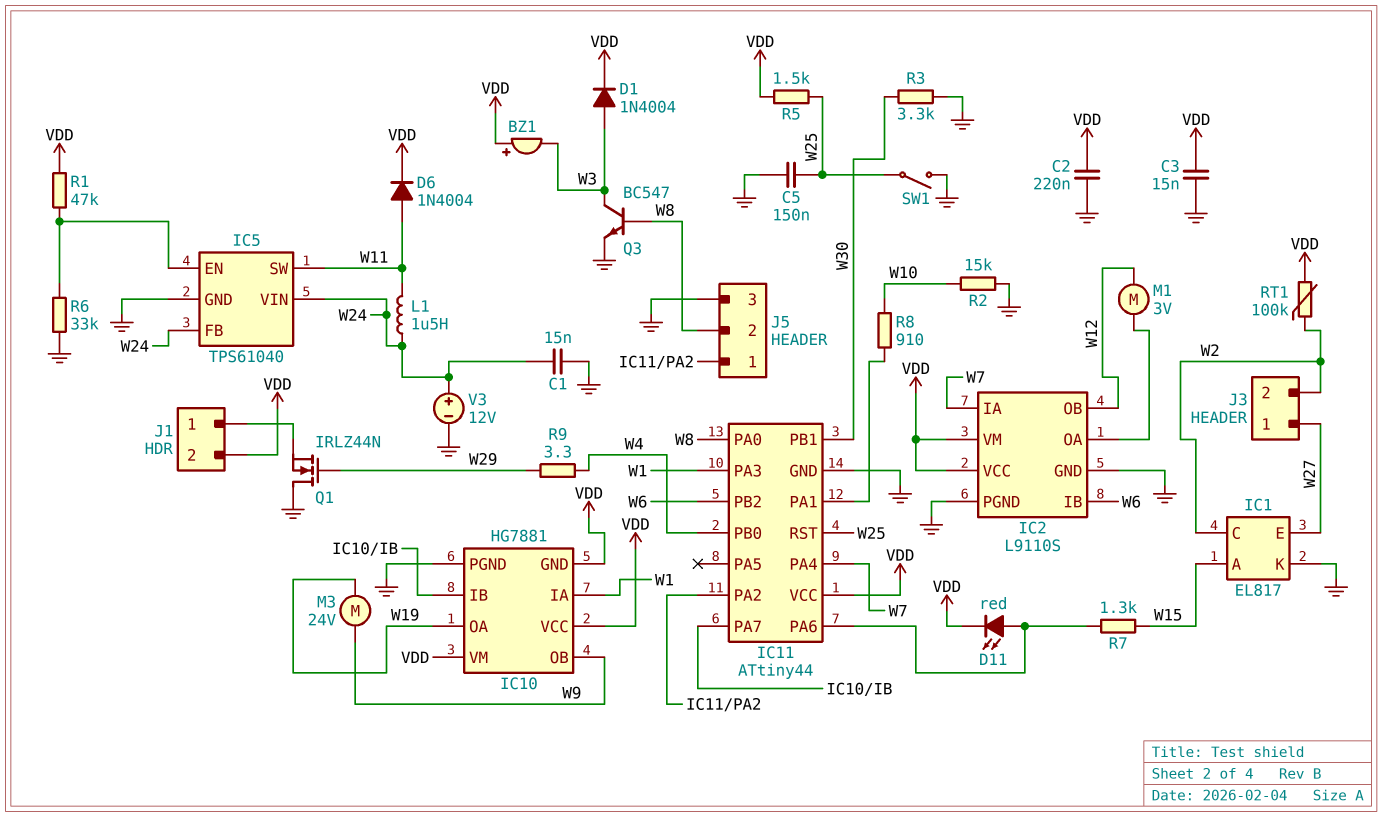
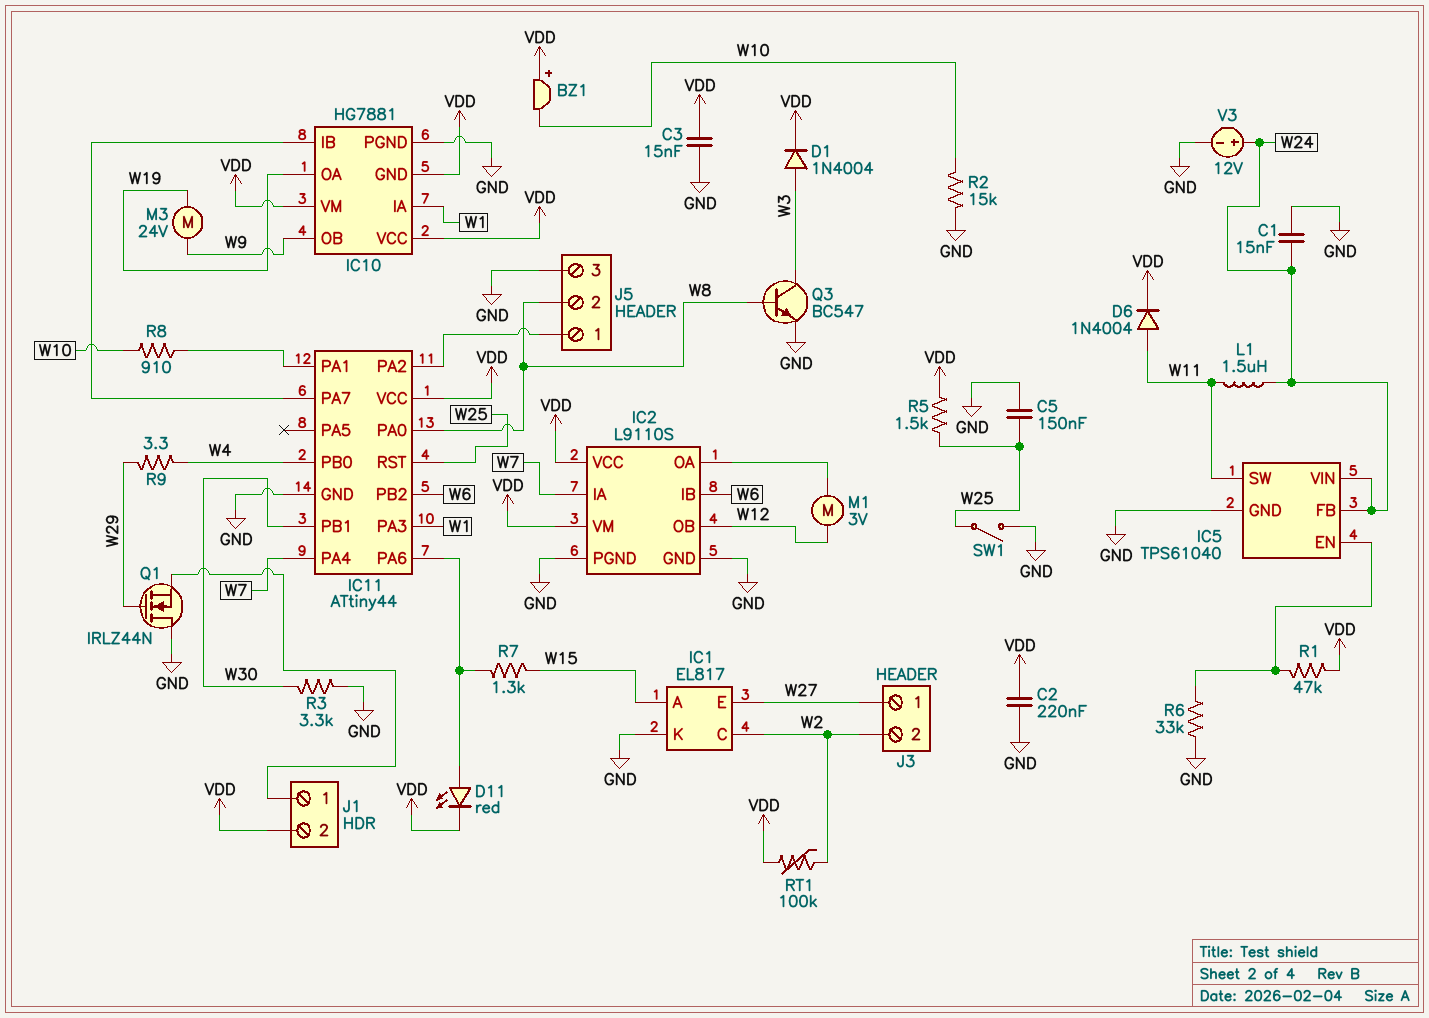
BZ1: buzzer (plus VDD, minus W3) -> buzzer (plus VDD, minus W10)

